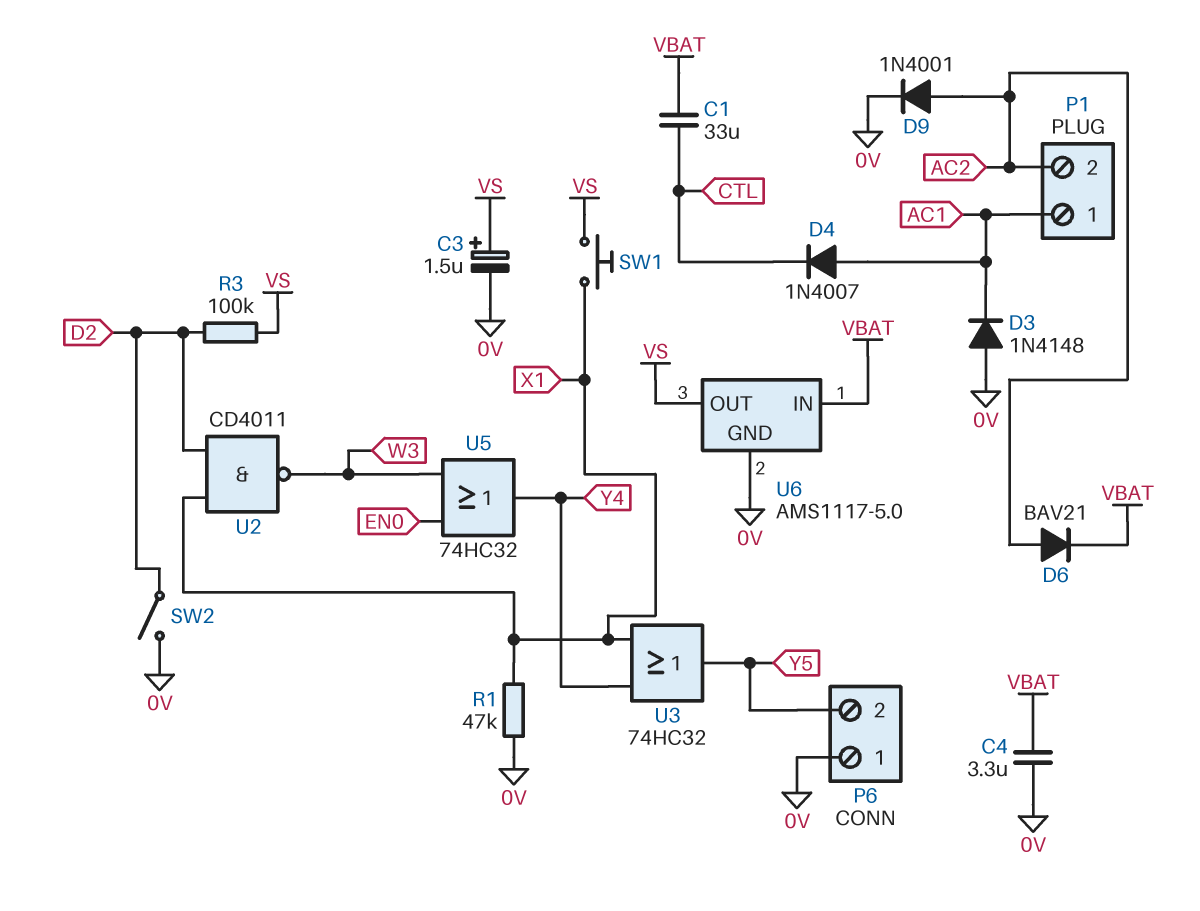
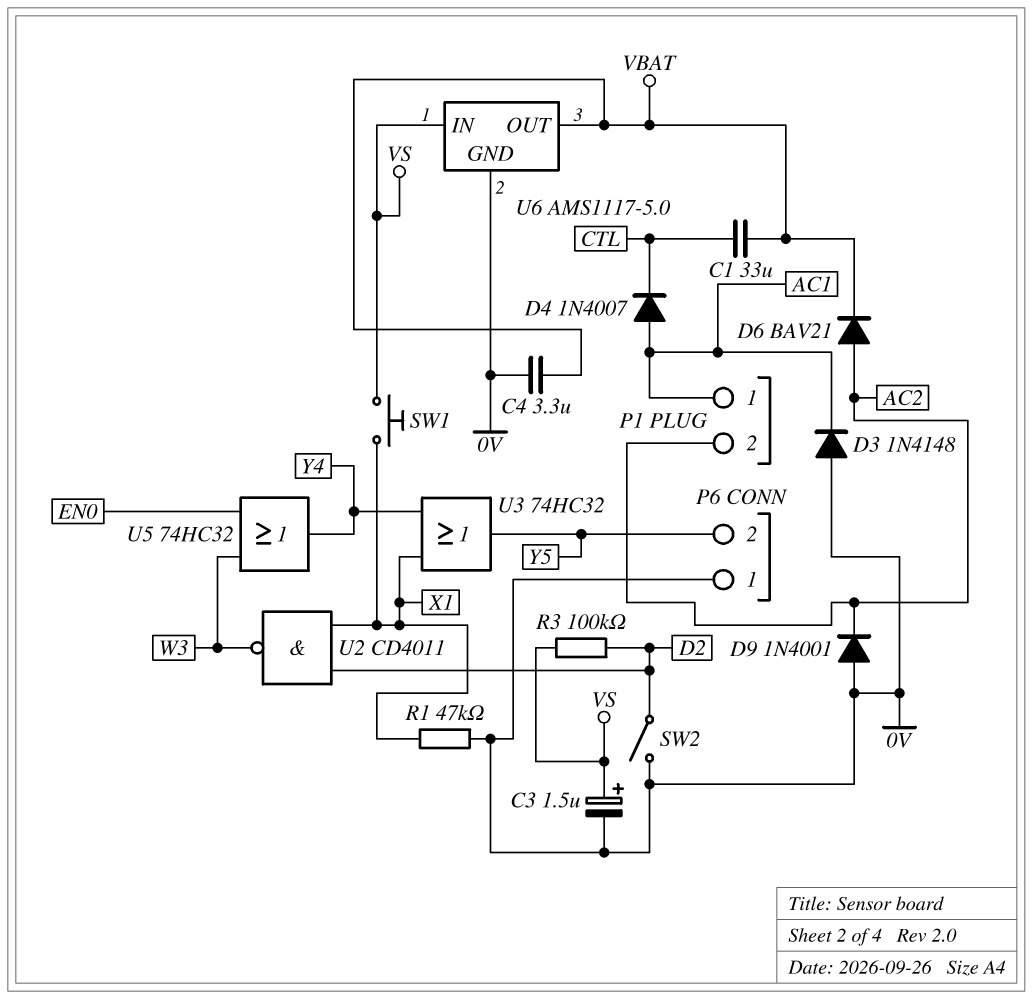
D9: diode 1N4001 (A AC2, K 0V) -> diode 1N4001 (A 0V, K AC2)
U6 pin IN: VBAT -> VS
U6 pin OUT: VS -> VBAT

